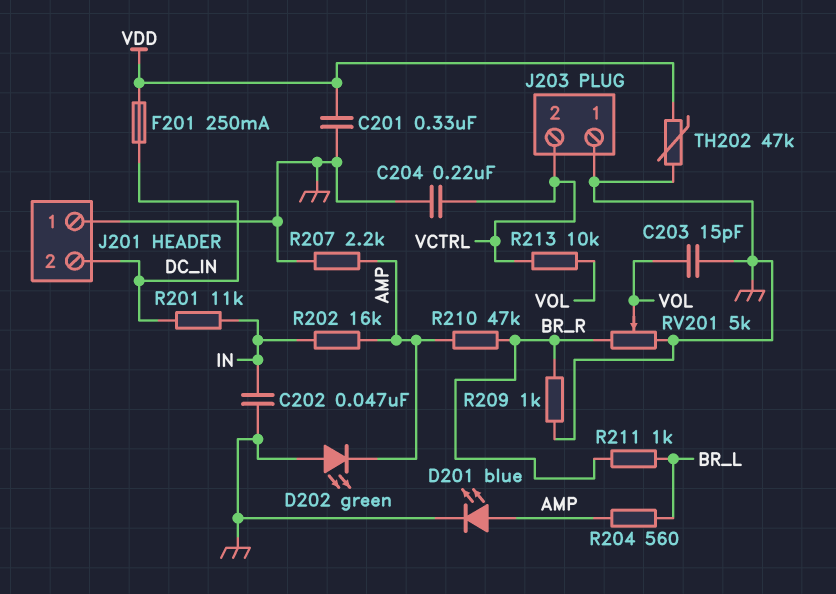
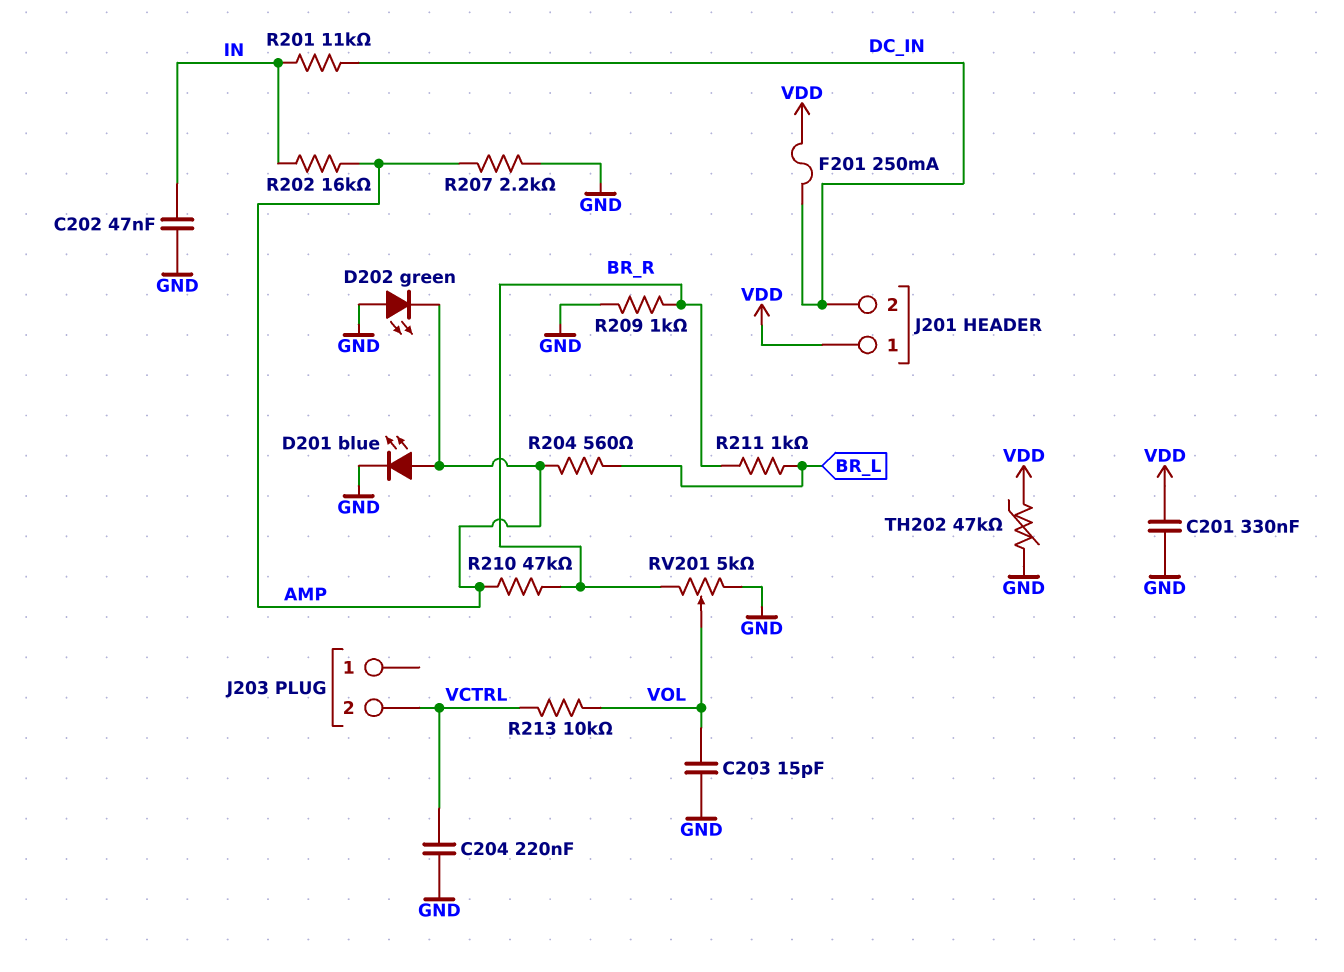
J201 pin 1: GND -> VDD
J203 pin 1: GND -> none

